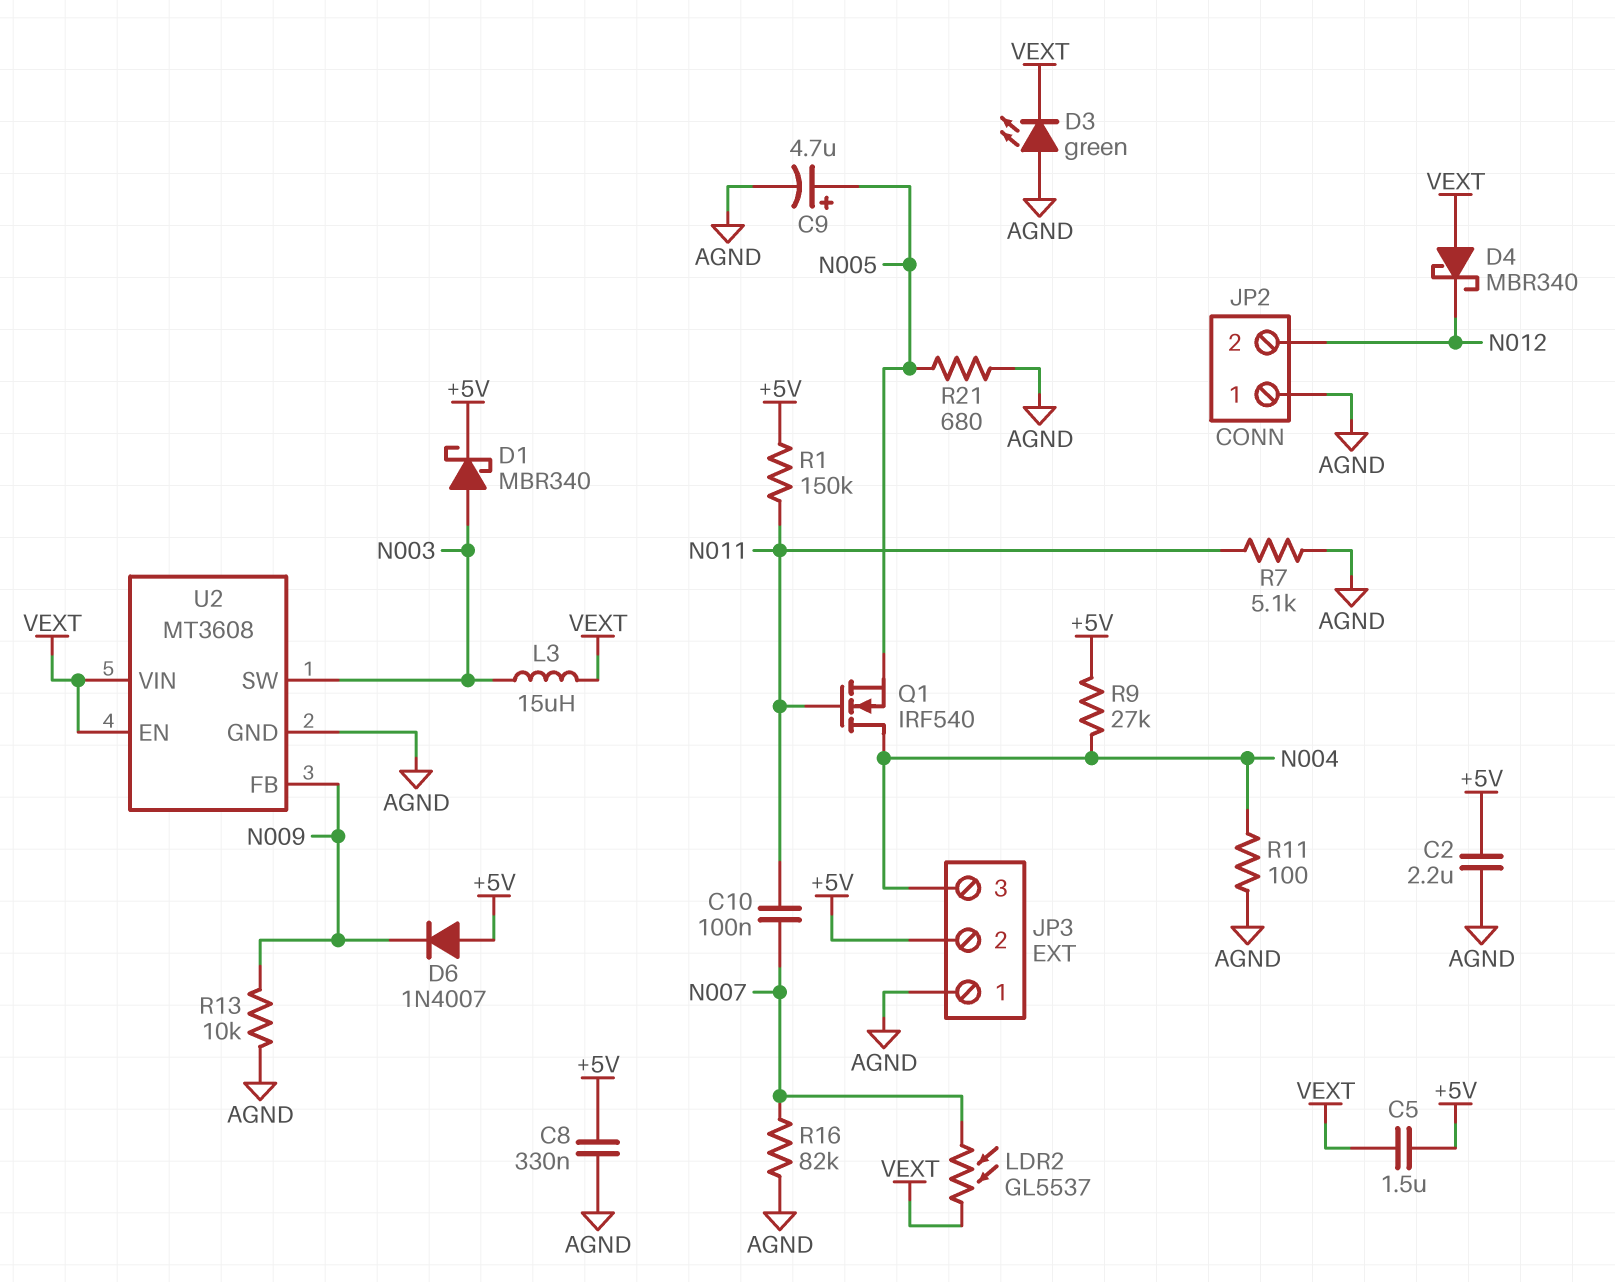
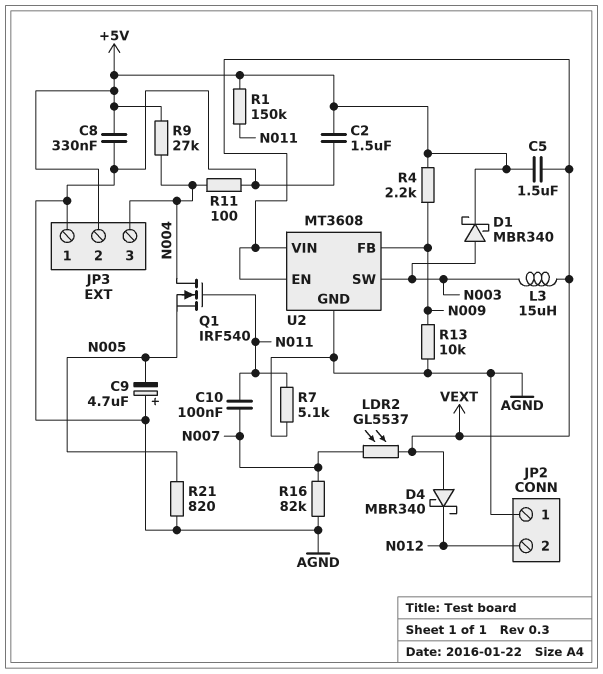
C2: 2.2uF (+5V, AGND) -> 1.5uF (+5V, AGND)
C9: 4.7uF (plus N005, minus AGND) -> 4.7uF (plus AGND, minus N005)
D3: LED green (A AGND, K VEXT) -> none
D6: diode 1N4007 (A +5V, K N009) -> none
R4: none -> 2.2k (+5V, N009)
R21: 680 (AGND, N005) -> 820 (AGND, N005)

